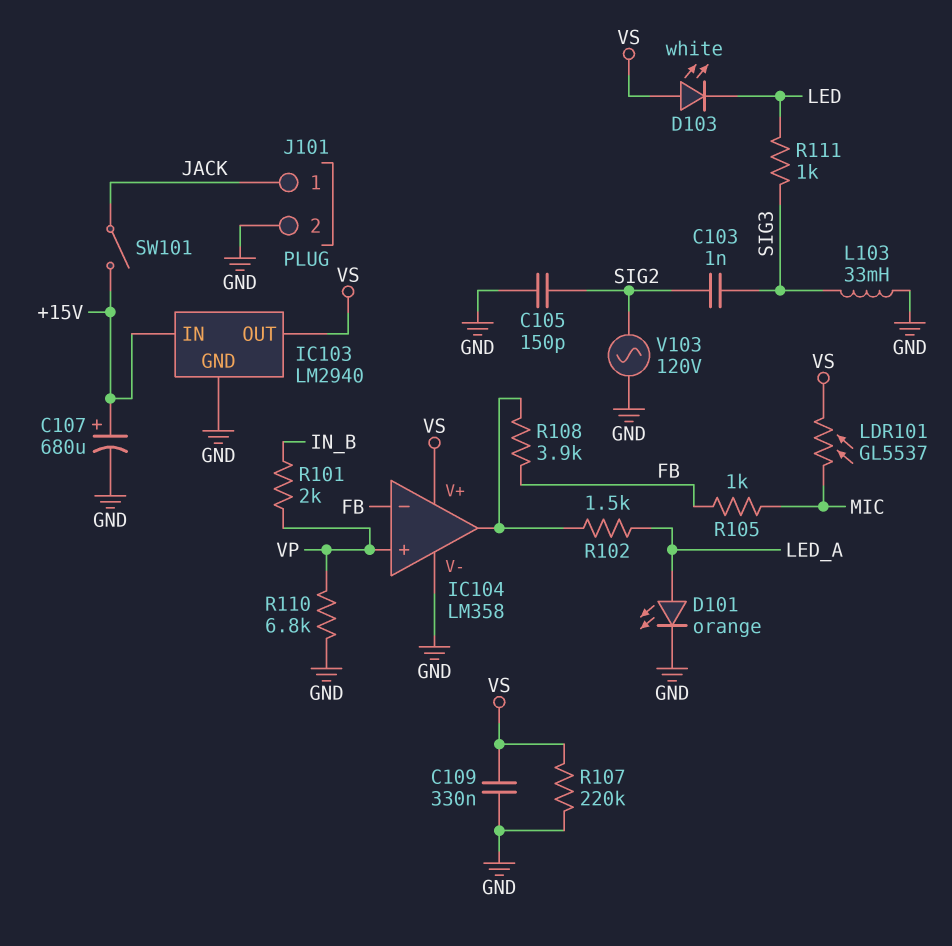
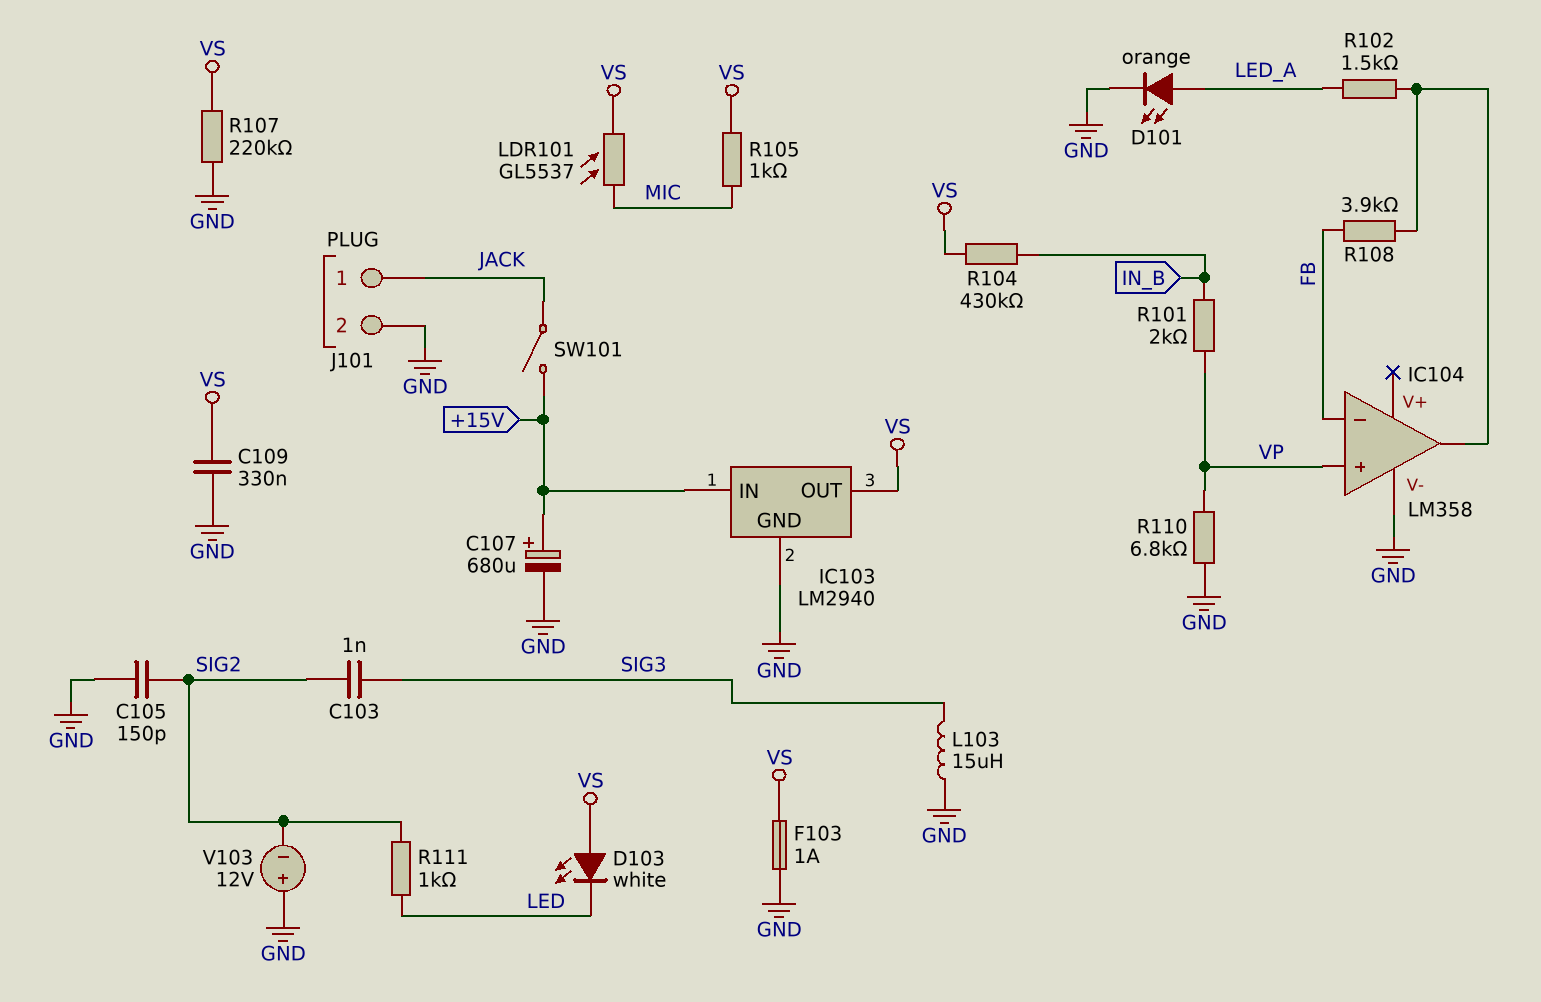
F103: none -> 1A (GND, VS)
IC104 pin V+: VS -> none
L103: 33mH (GND, SIG3) -> 15uH (GND, SIG3)
R104: none -> 430k (IN_B, VS)
R105: 1k (FB, MIC) -> 1k (MIC, VS)
R111: 1k (LED, SIG3) -> 1k (LED, SIG2)
V103: AC 120V (GND, SIG2) -> 12V (plus GND, minus SIG2)

